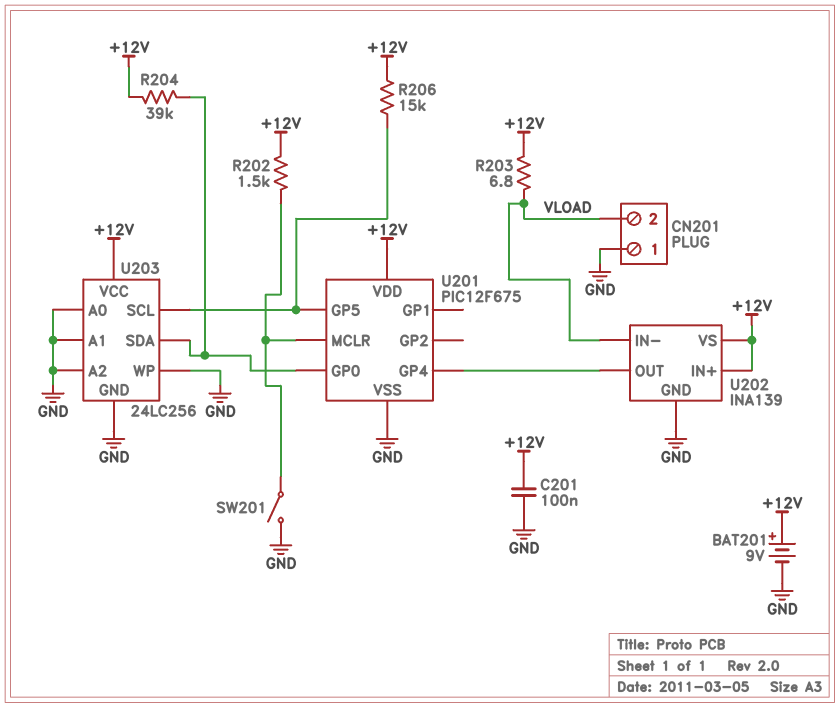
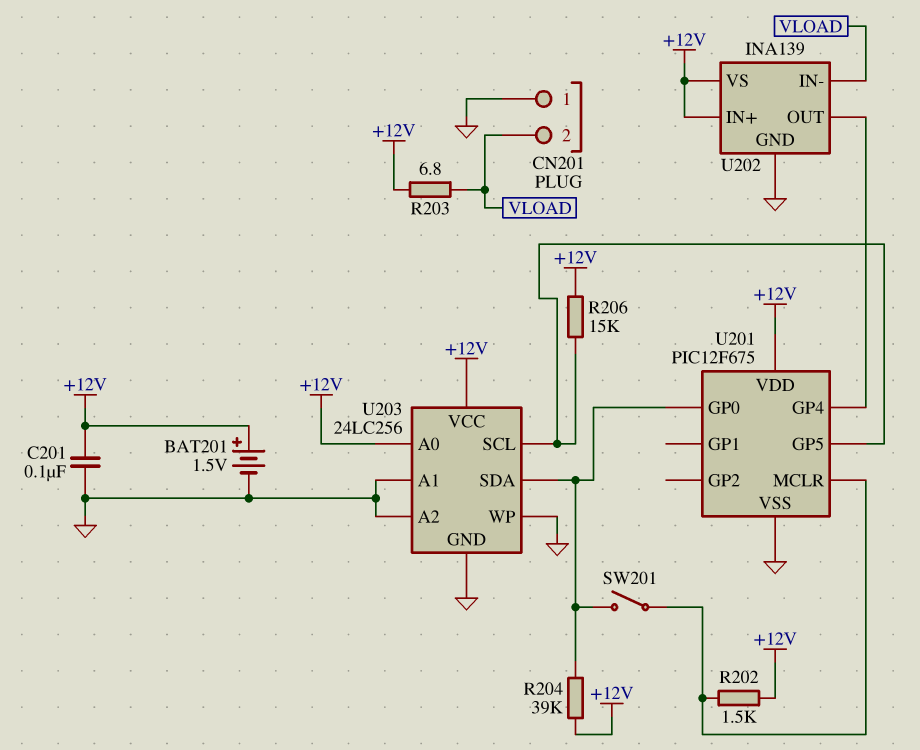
BAT201: 9V (plus +12V, minus GND) -> 1.5V (plus +12V, minus GND)
SW201: switch (GND, U201/MCLR) -> switch (U201/GP0, U201/MCLR)
U203 pin A0: GND -> +12V

